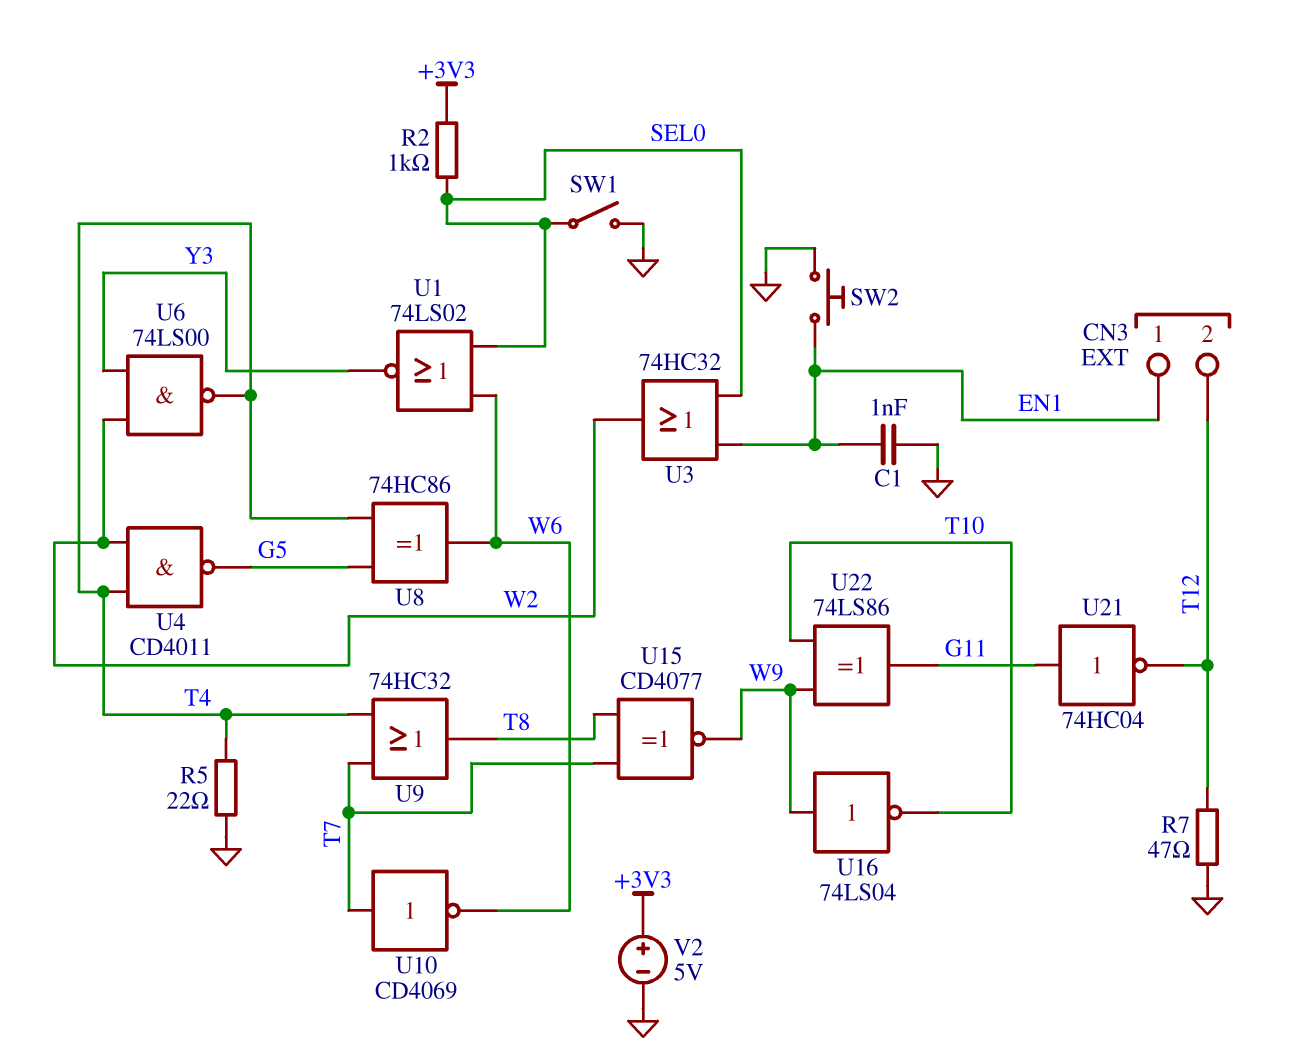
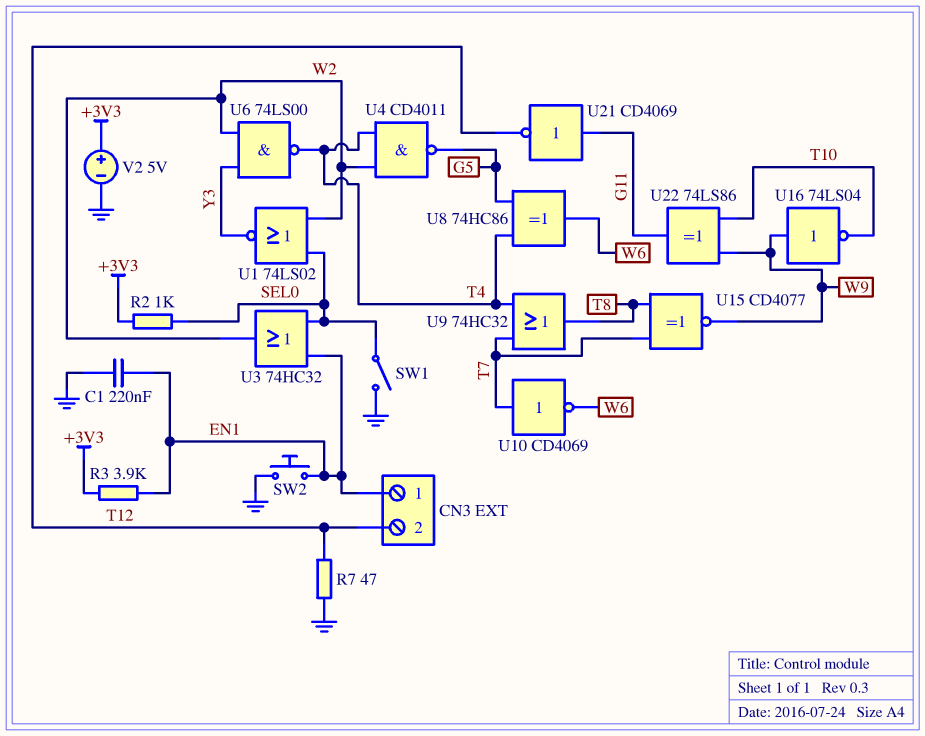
C1: 1nF (EN1, GND) -> 220nF (EN1, GND)
R3: none -> 3.9k (+3V3, EN1)
R5: 22 (GND, T4) -> none
U1: NOR 74LS02 (in SEL0, in W6, out Y3) -> NOR 74LS02 (in SEL0, in W2, out Y3)
U21: NOT 74HC04 (in G11, out T12) -> NOT CD4069 (in G11, out T12)

